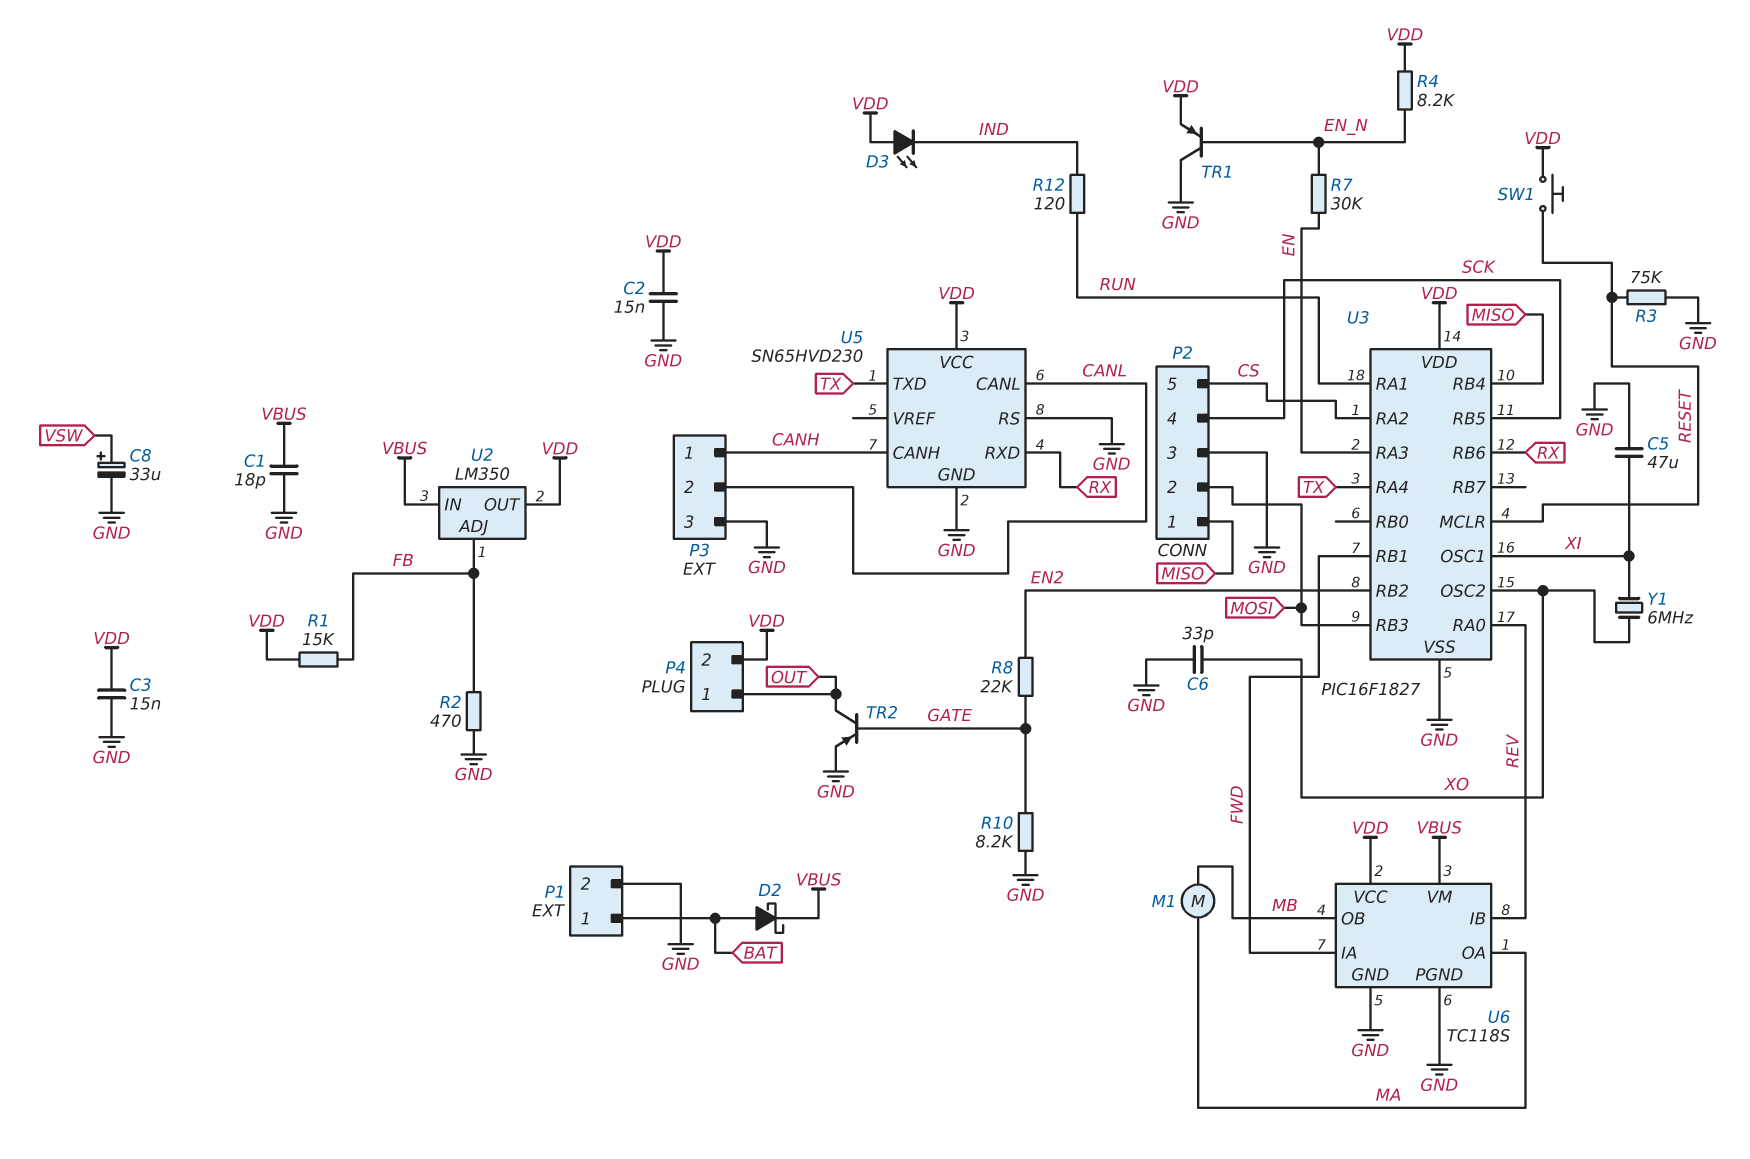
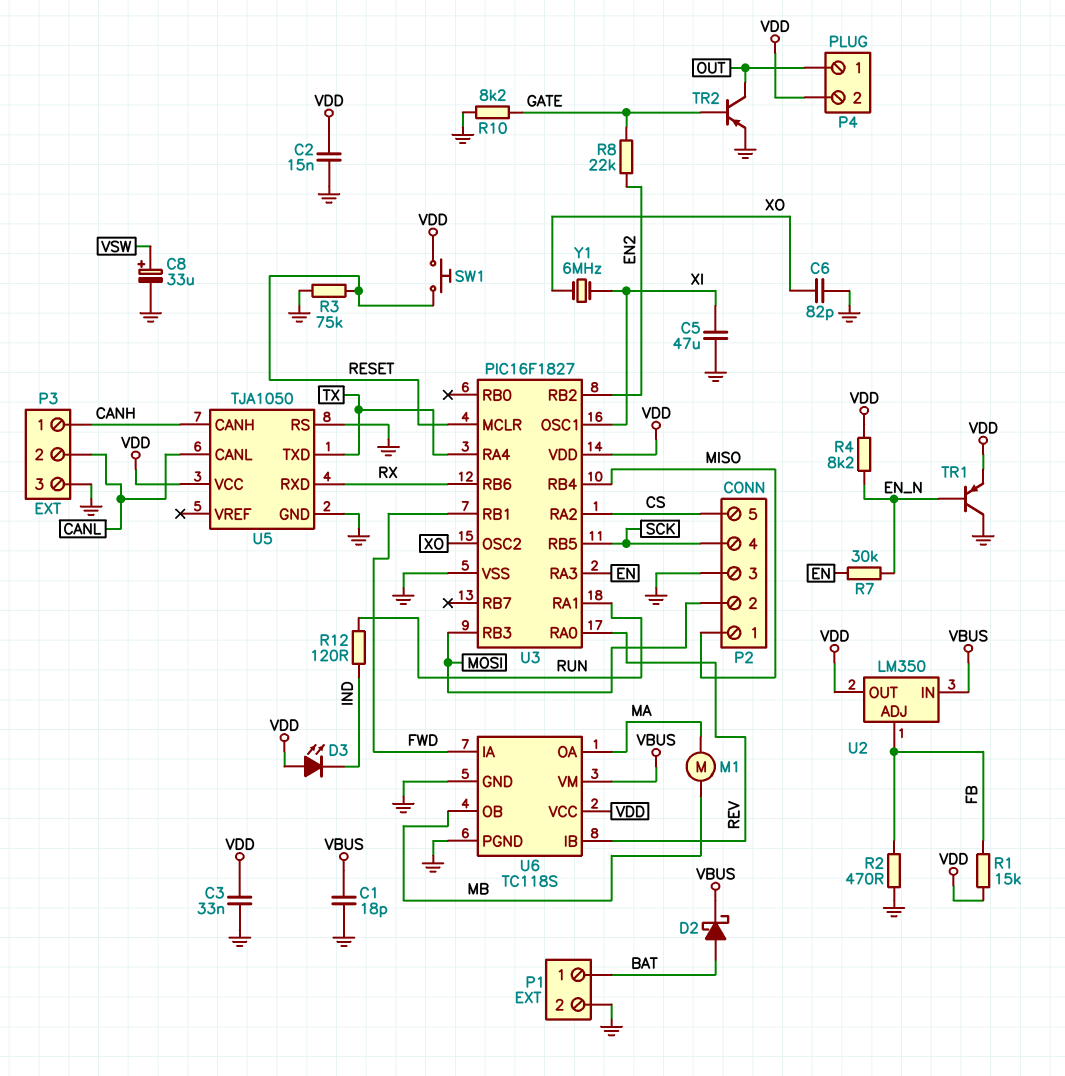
C3: 15nF (GND, VDD) -> 33nF (GND, VDD)
C6: 33pF (GND, XO) -> 82pF (GND, XO)
U5: SN65HVD230 -> TJA1050

